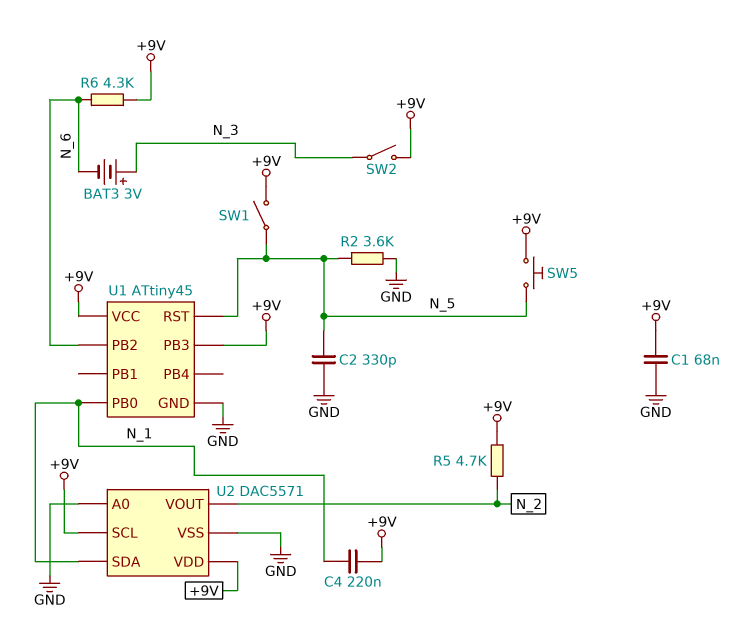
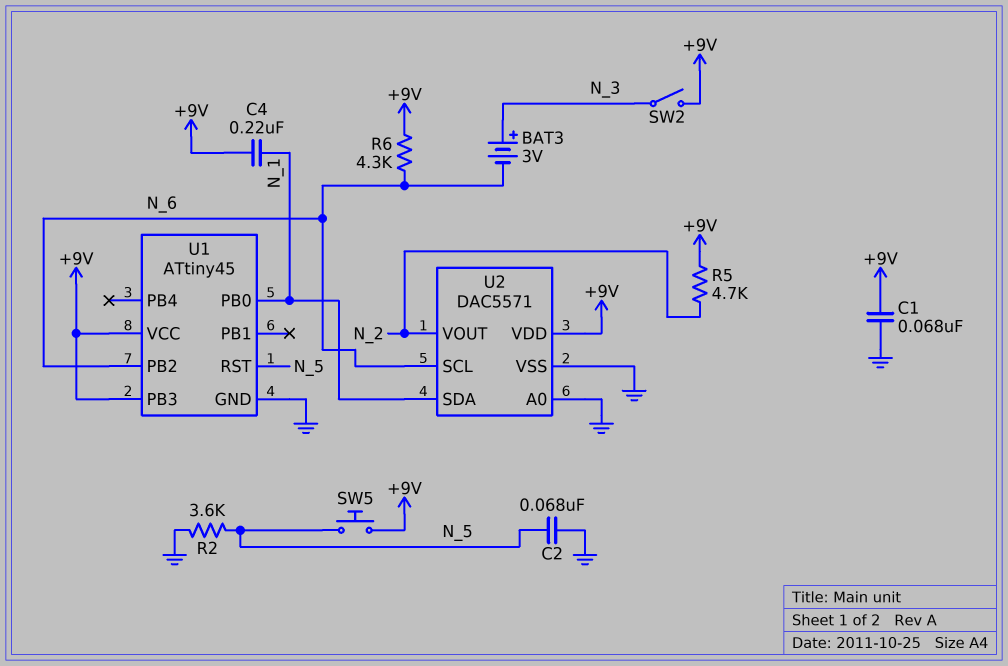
C2: 330pF (GND, N_5) -> 68nF (GND, N_5)
SW1: switch (+9V, N_5) -> none
U2 pin SCL: +9V -> N_6

